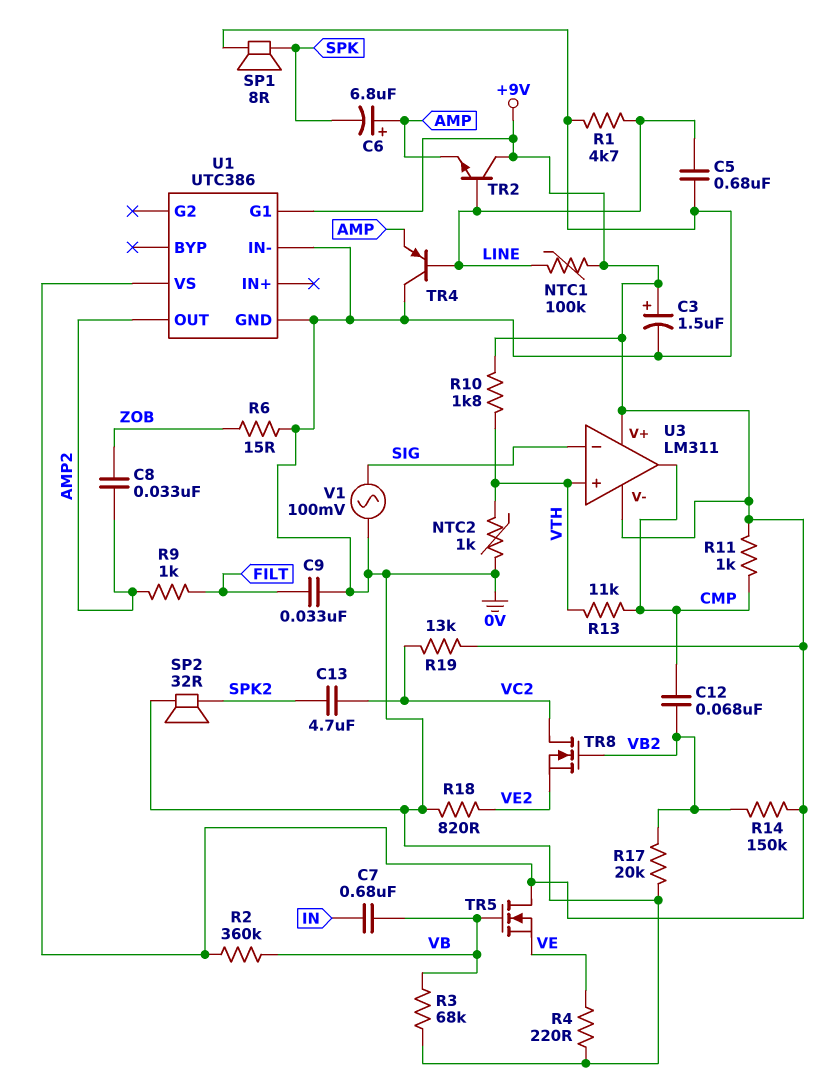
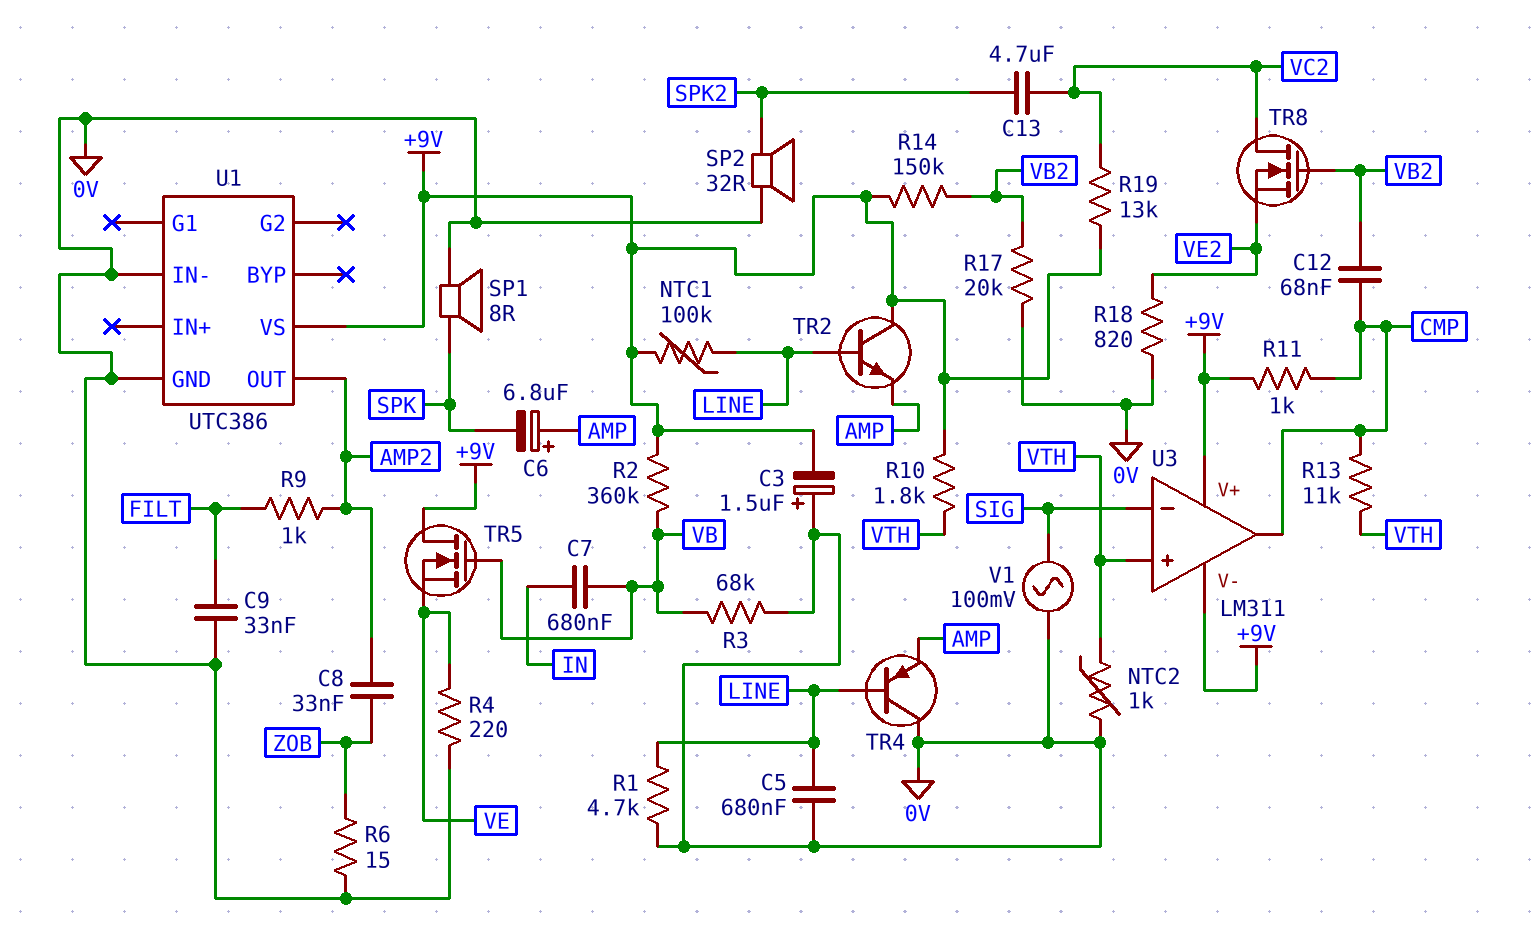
C3: 1.5uF (plus +9V, minus 0V) -> 1.5uF (plus 0V, minus +9V)
U1 pin G1: +9V -> none

